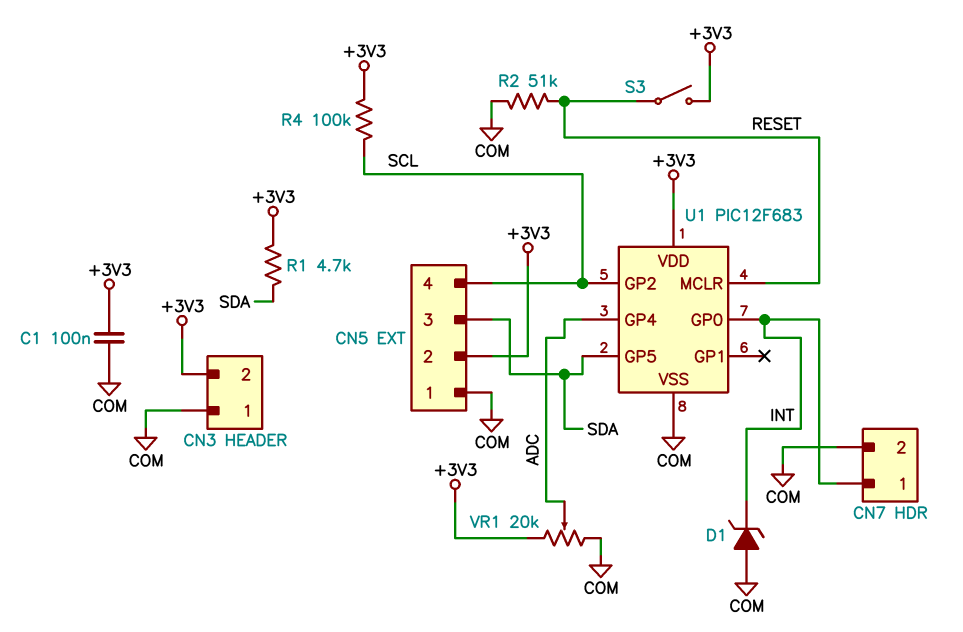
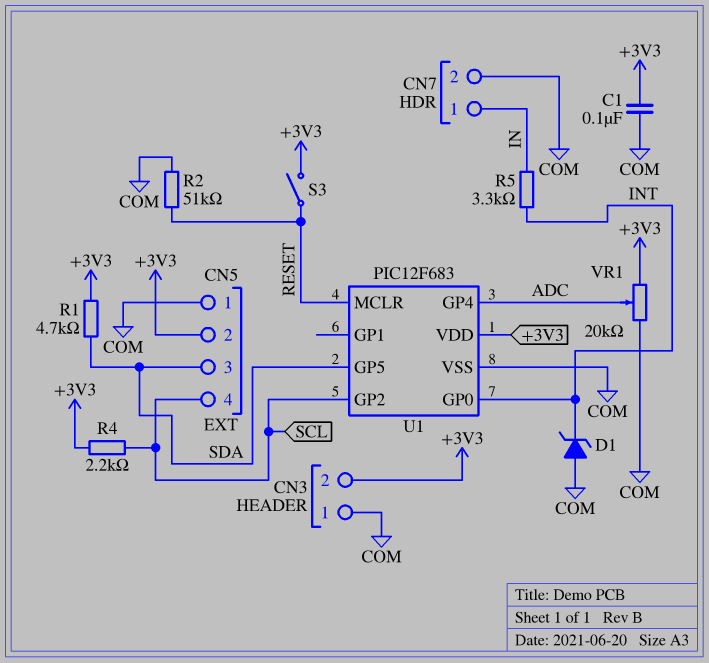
CN7 pin 1: INT -> IN
R4: 100k (+3V3, SCL) -> 2.2k (+3V3, SCL)
R5: none -> 3.3k (IN, INT)

